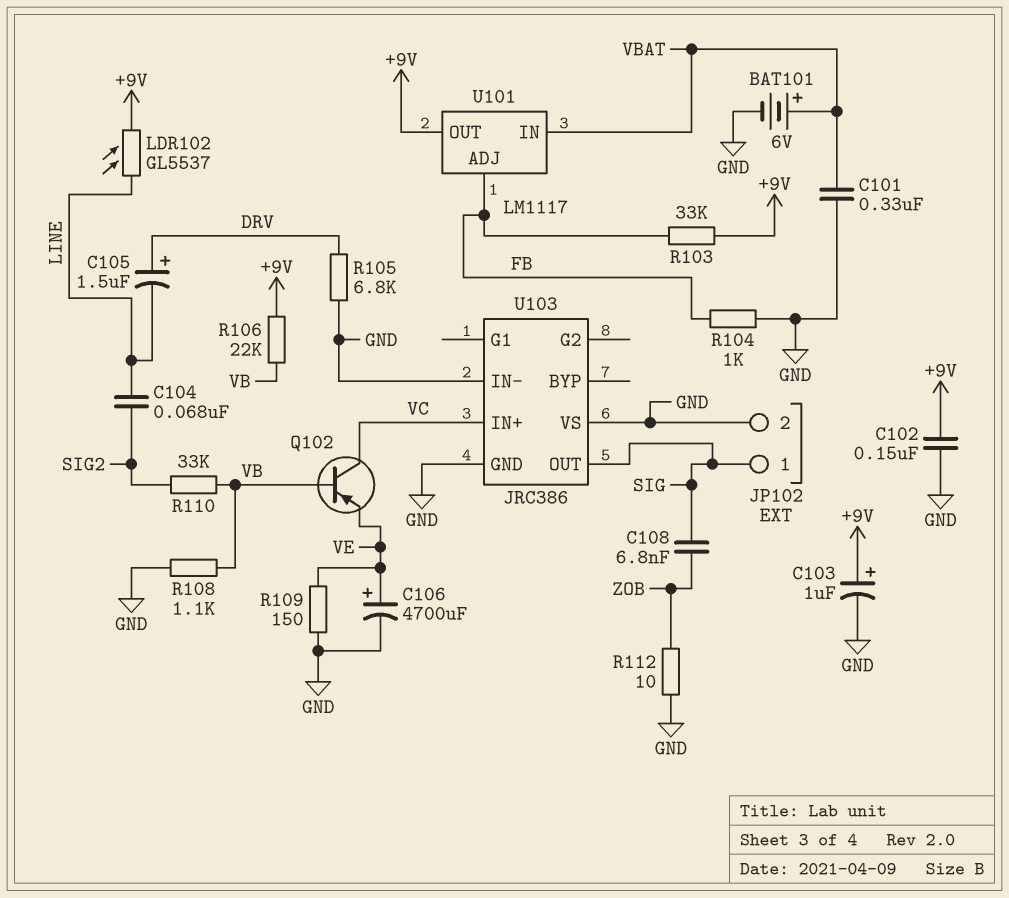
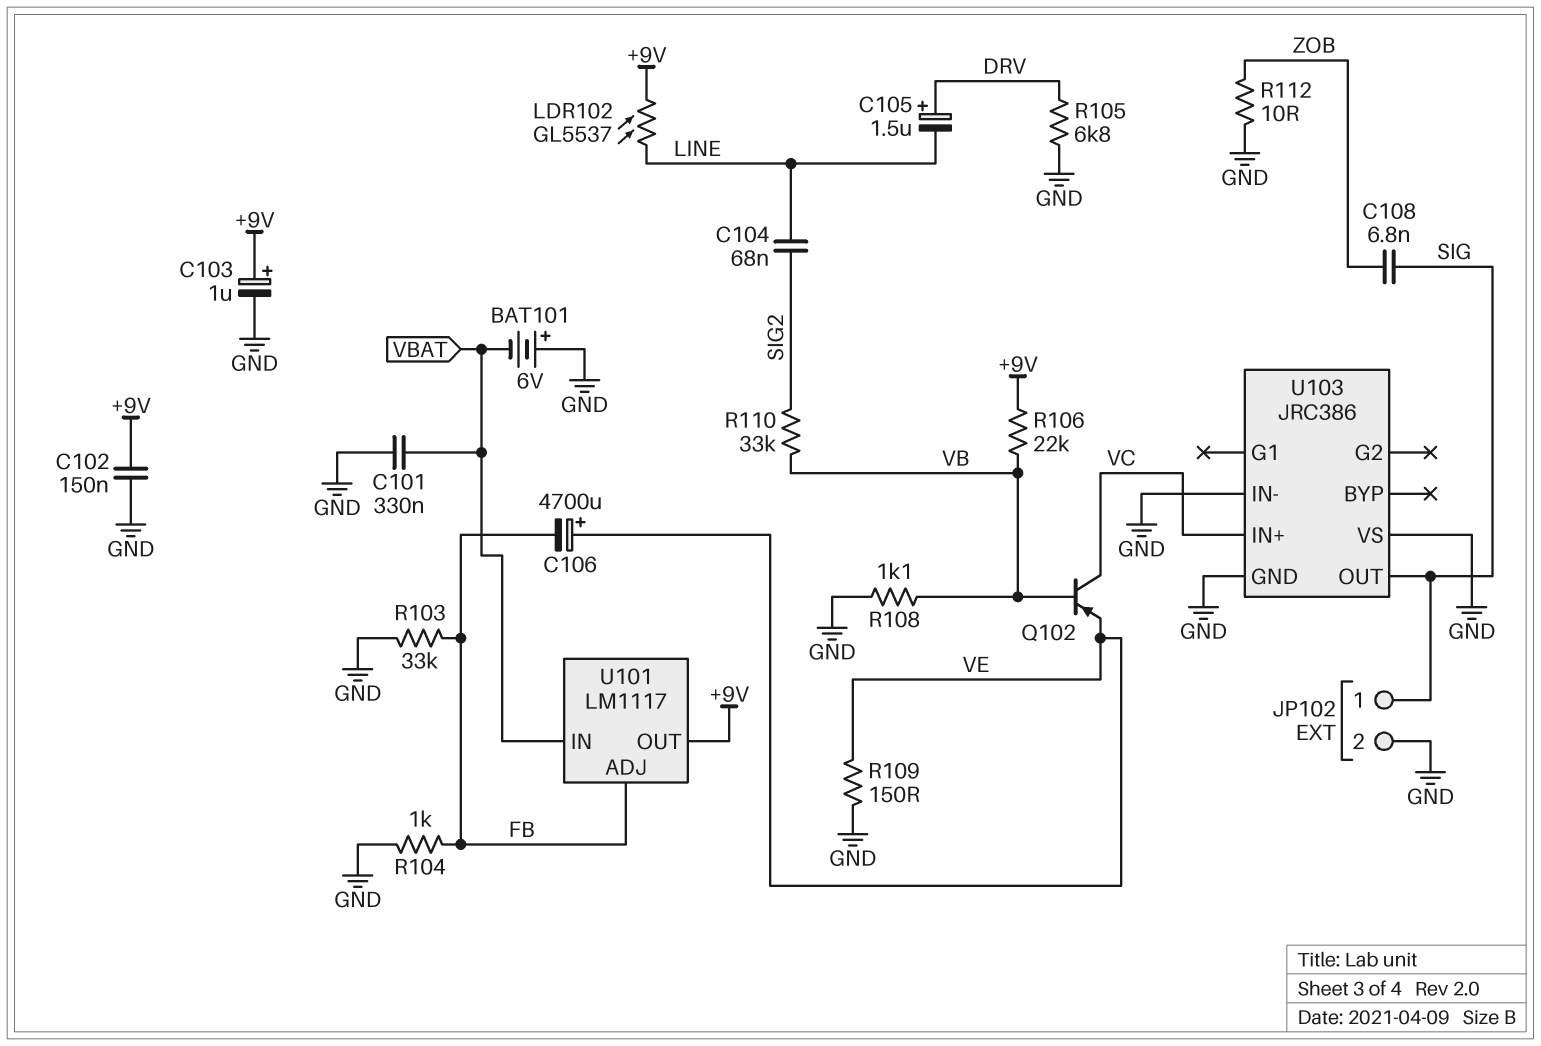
BAT101: 6V (plus VBAT, minus GND) -> 6V (plus GND, minus VBAT)
C106: 4700uF (plus VE, minus GND) -> 4700uF (plus VE, minus FB)
R103: 33k (+9V, FB) -> 33k (FB, GND)

